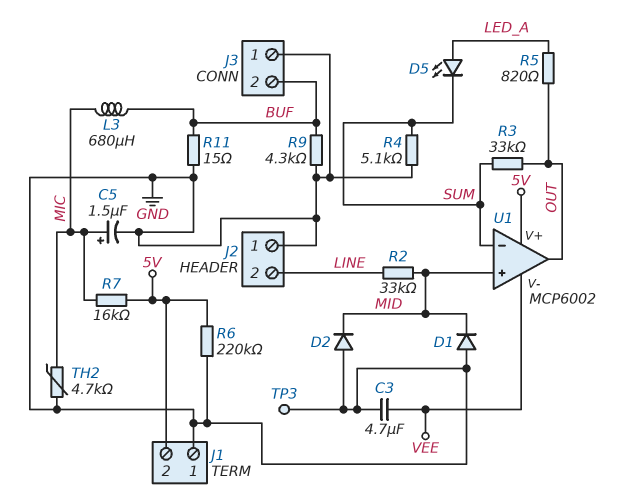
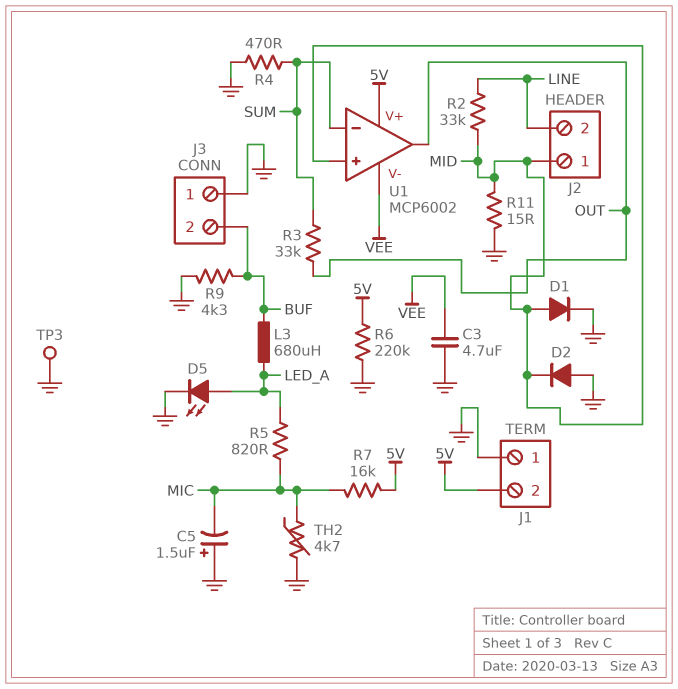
C5: 1.5uF (plus MIC, minus GND) -> 1.5uF (plus GND, minus MIC)
D1: diode (A GND, K MID) -> diode (A MID, K GND)
D5: LED (A LED_A, K SUM) -> LED (A LED_A, K GND)
J2 pin 1: GND -> MID
L3: 680uH (BUF, MIC) -> 680uH (BUF, LED_A)
R4: 5.1k (GND, SUM) -> 470 (GND, SUM)
R5: 820 (LED_A, OUT) -> 820 (LED_A, MIC)
R11: 15 (BUF, GND) -> 15 (GND, MID)

